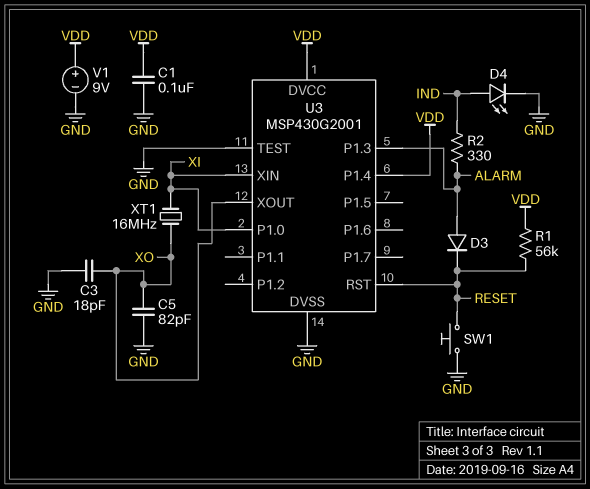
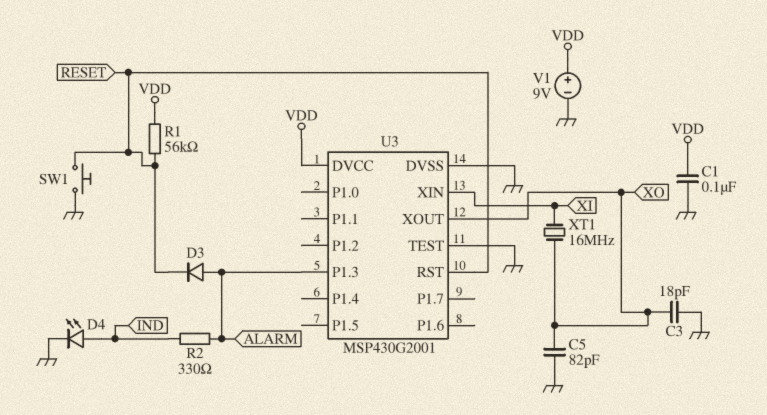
U3 pin P1.0: XI -> none
U3 pin P1.4: VDD -> none

